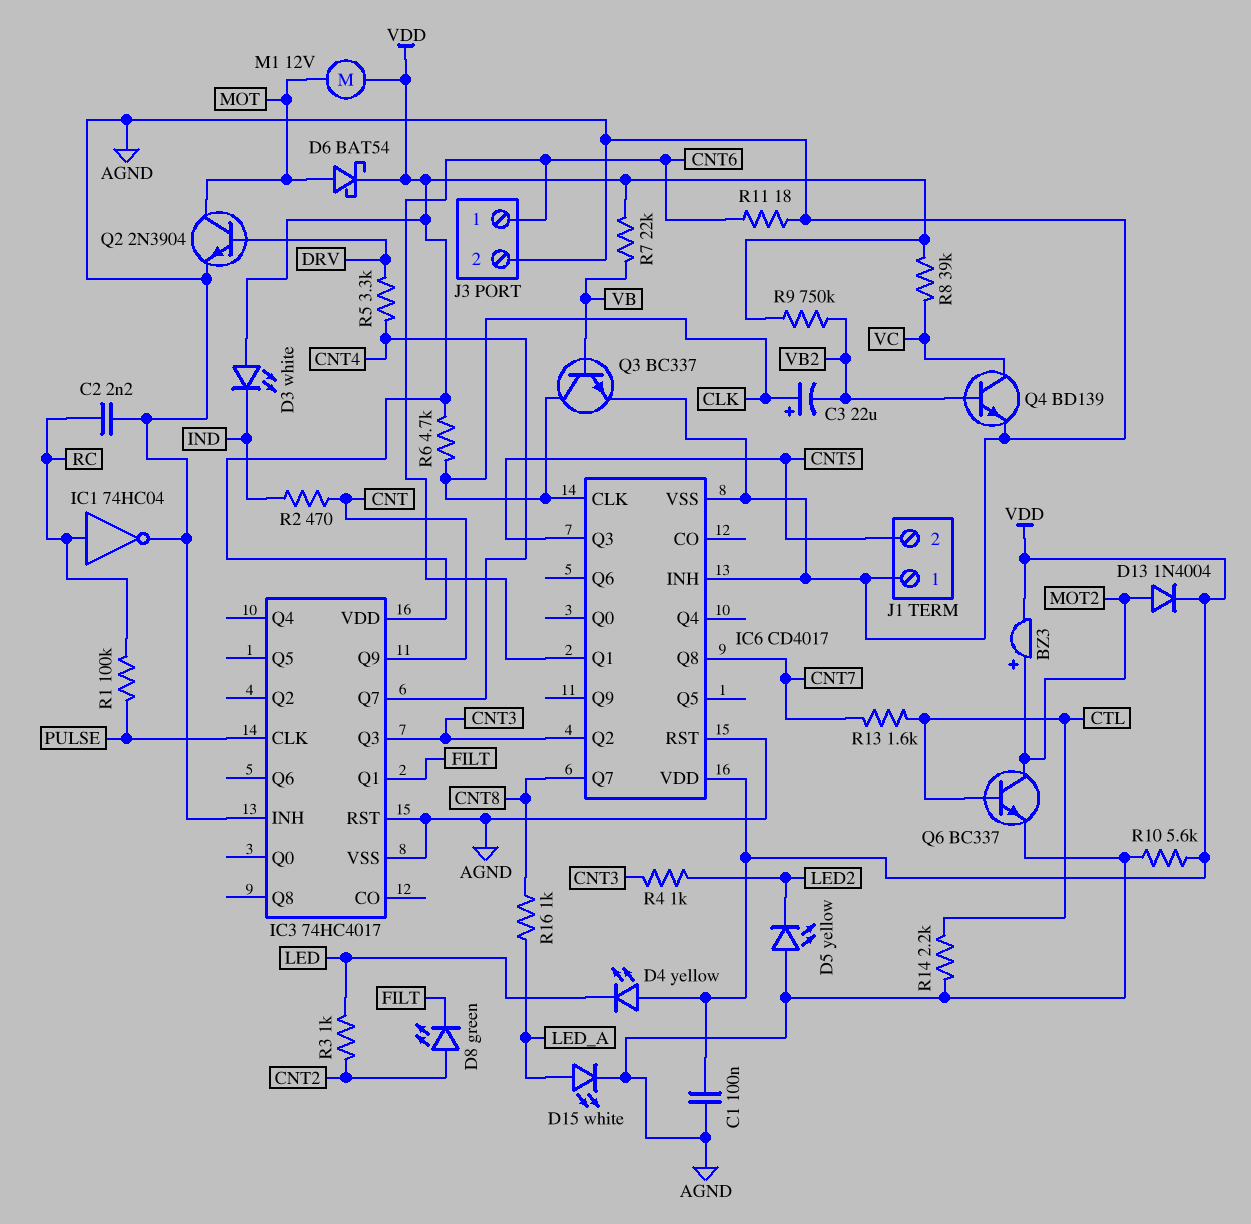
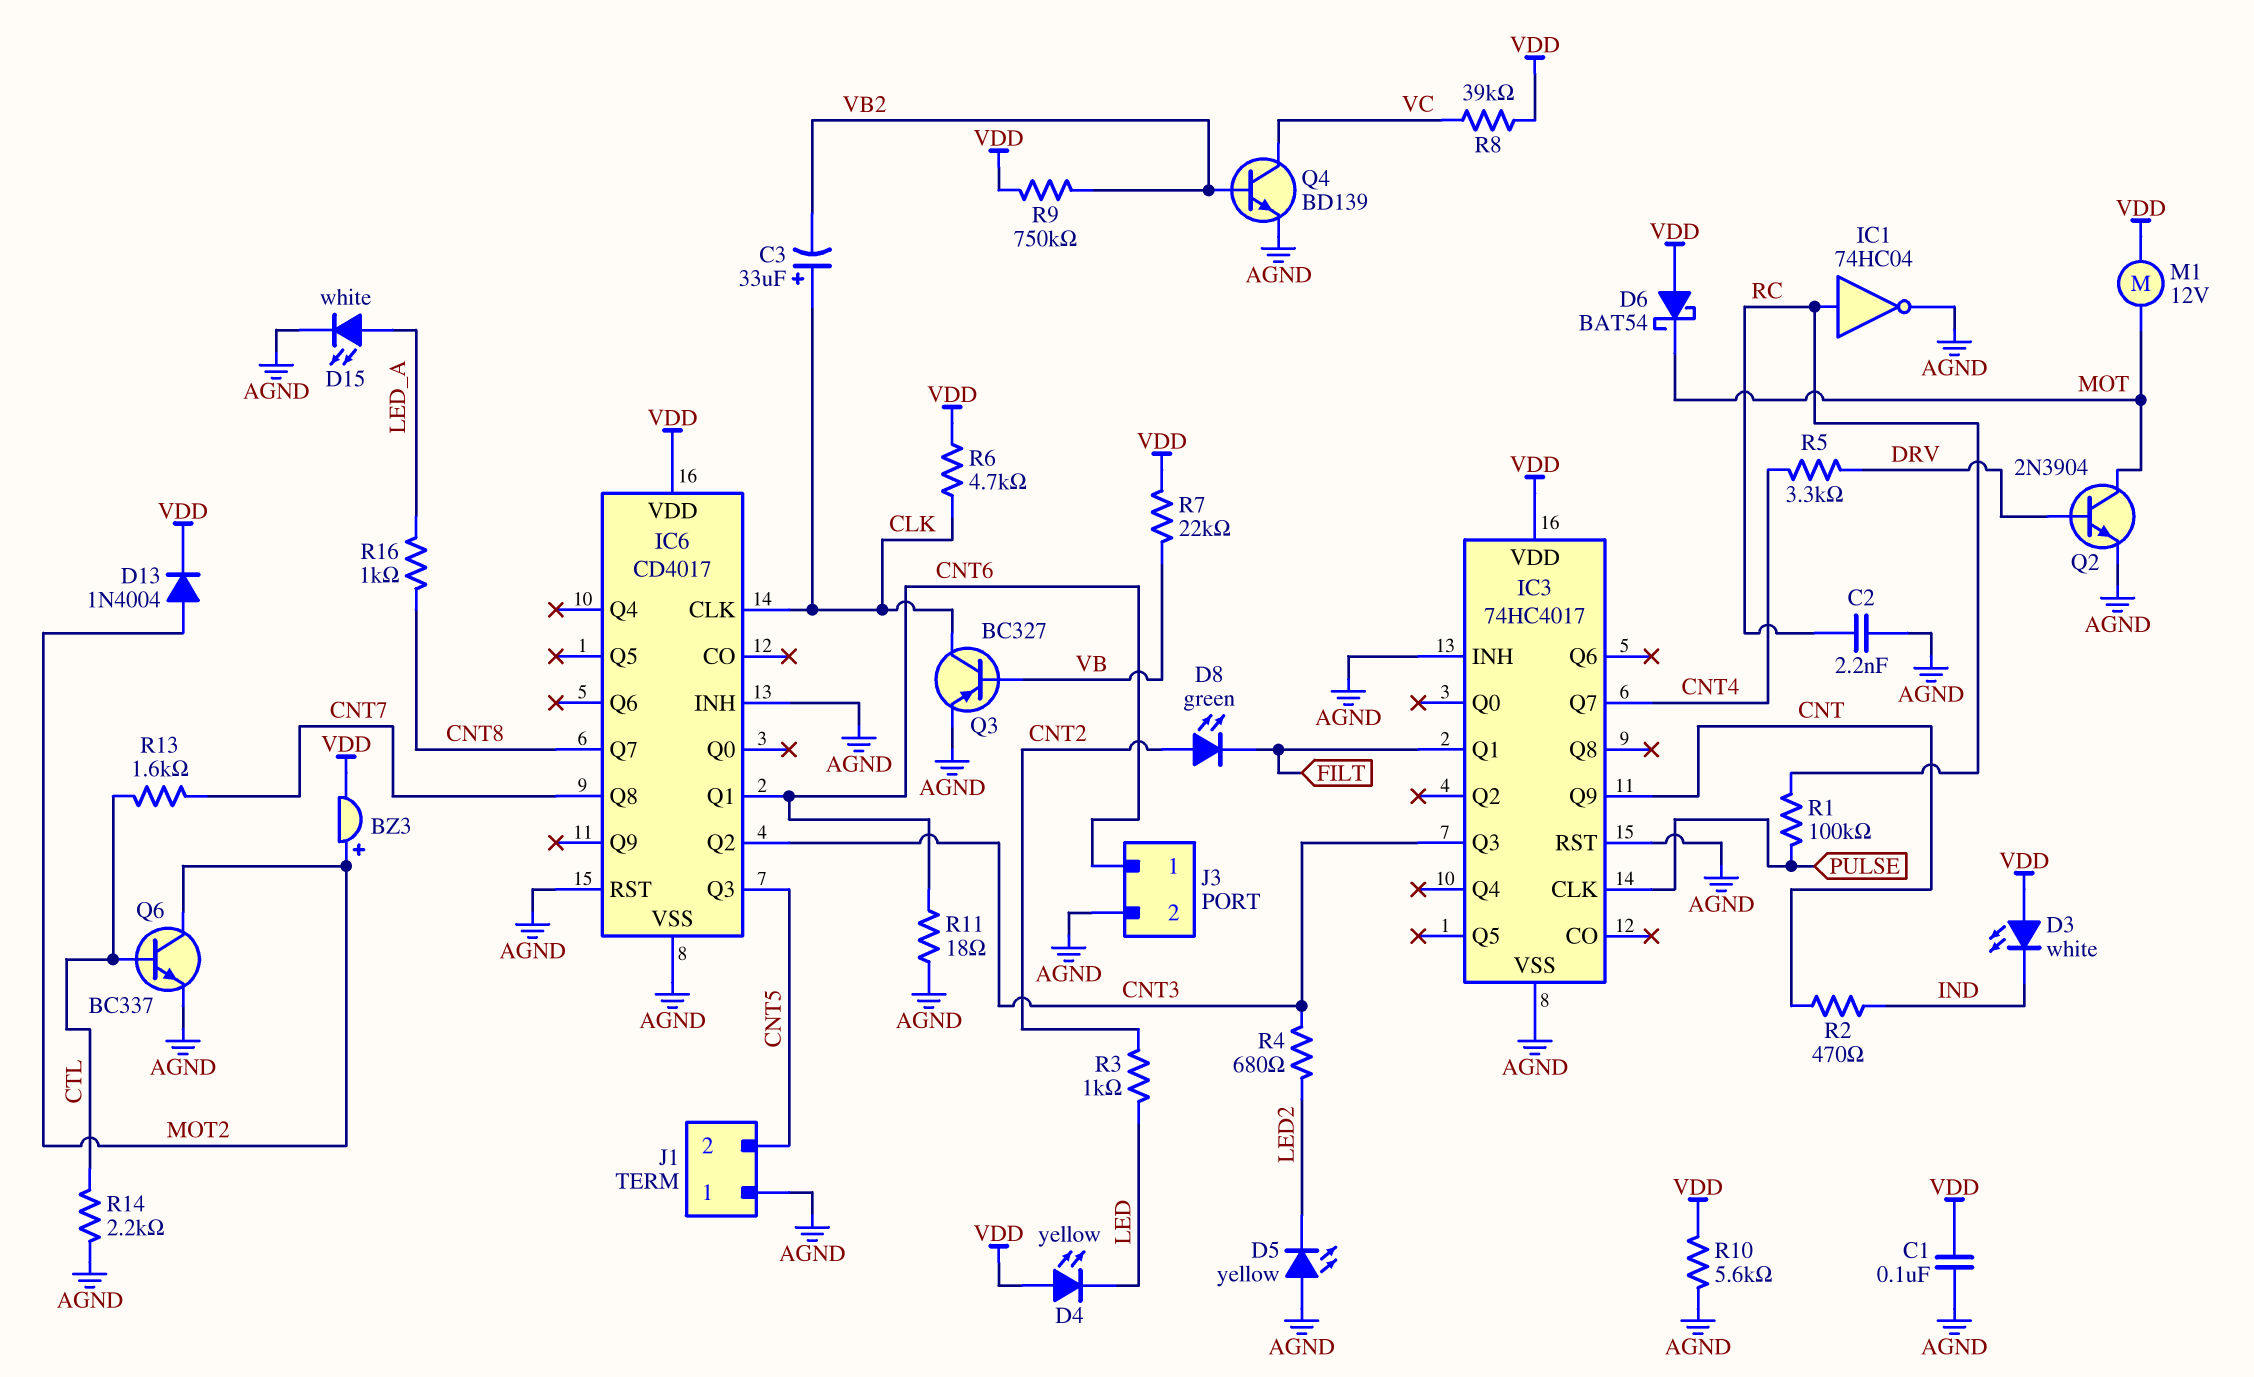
C3: 22uF (plus CLK, minus VB2) -> 33uF (plus CLK, minus VB2)
D6: schottky BAT54 (A MOT, K VDD) -> schottky BAT54 (A VDD, K MOT)
Q3: NPN BC337 (B VB, C CLK, E AGND) -> PNP BC327 (B VB, C CLK, E AGND)
R4: 1k (CNT3, LED2) -> 680 (CNT3, LED2)

